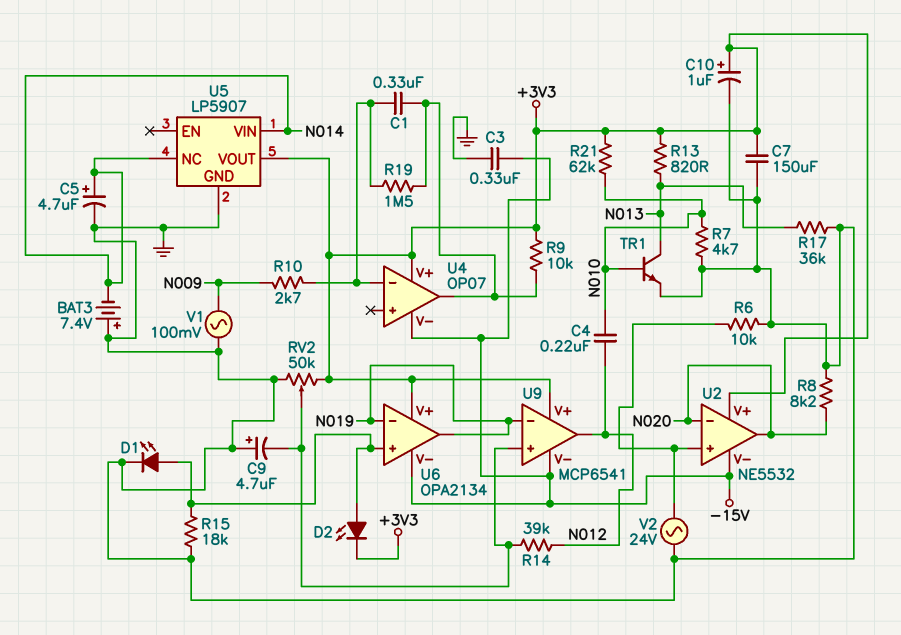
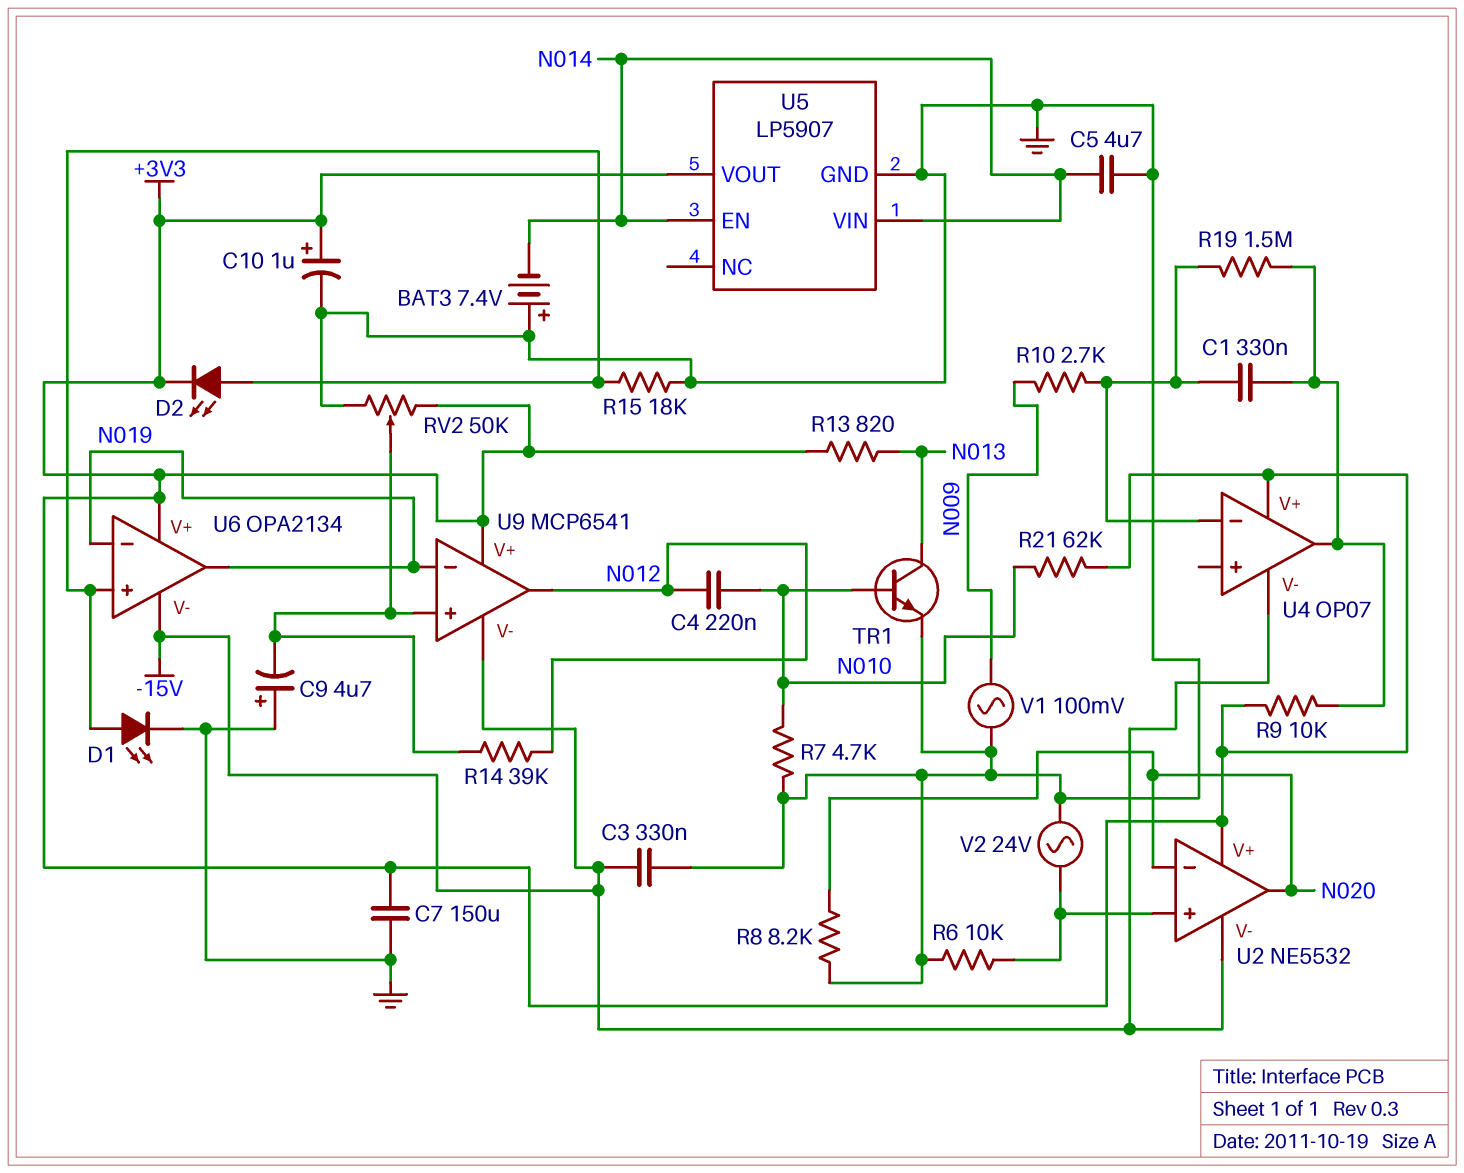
C5: 4.7uF (plus N014, minus GND) -> 4.7uF (GND, N014)
R17: 36k (GND, N013) -> none
U5 pin EN: none -> N014
U5 pin NC: N014 -> none

